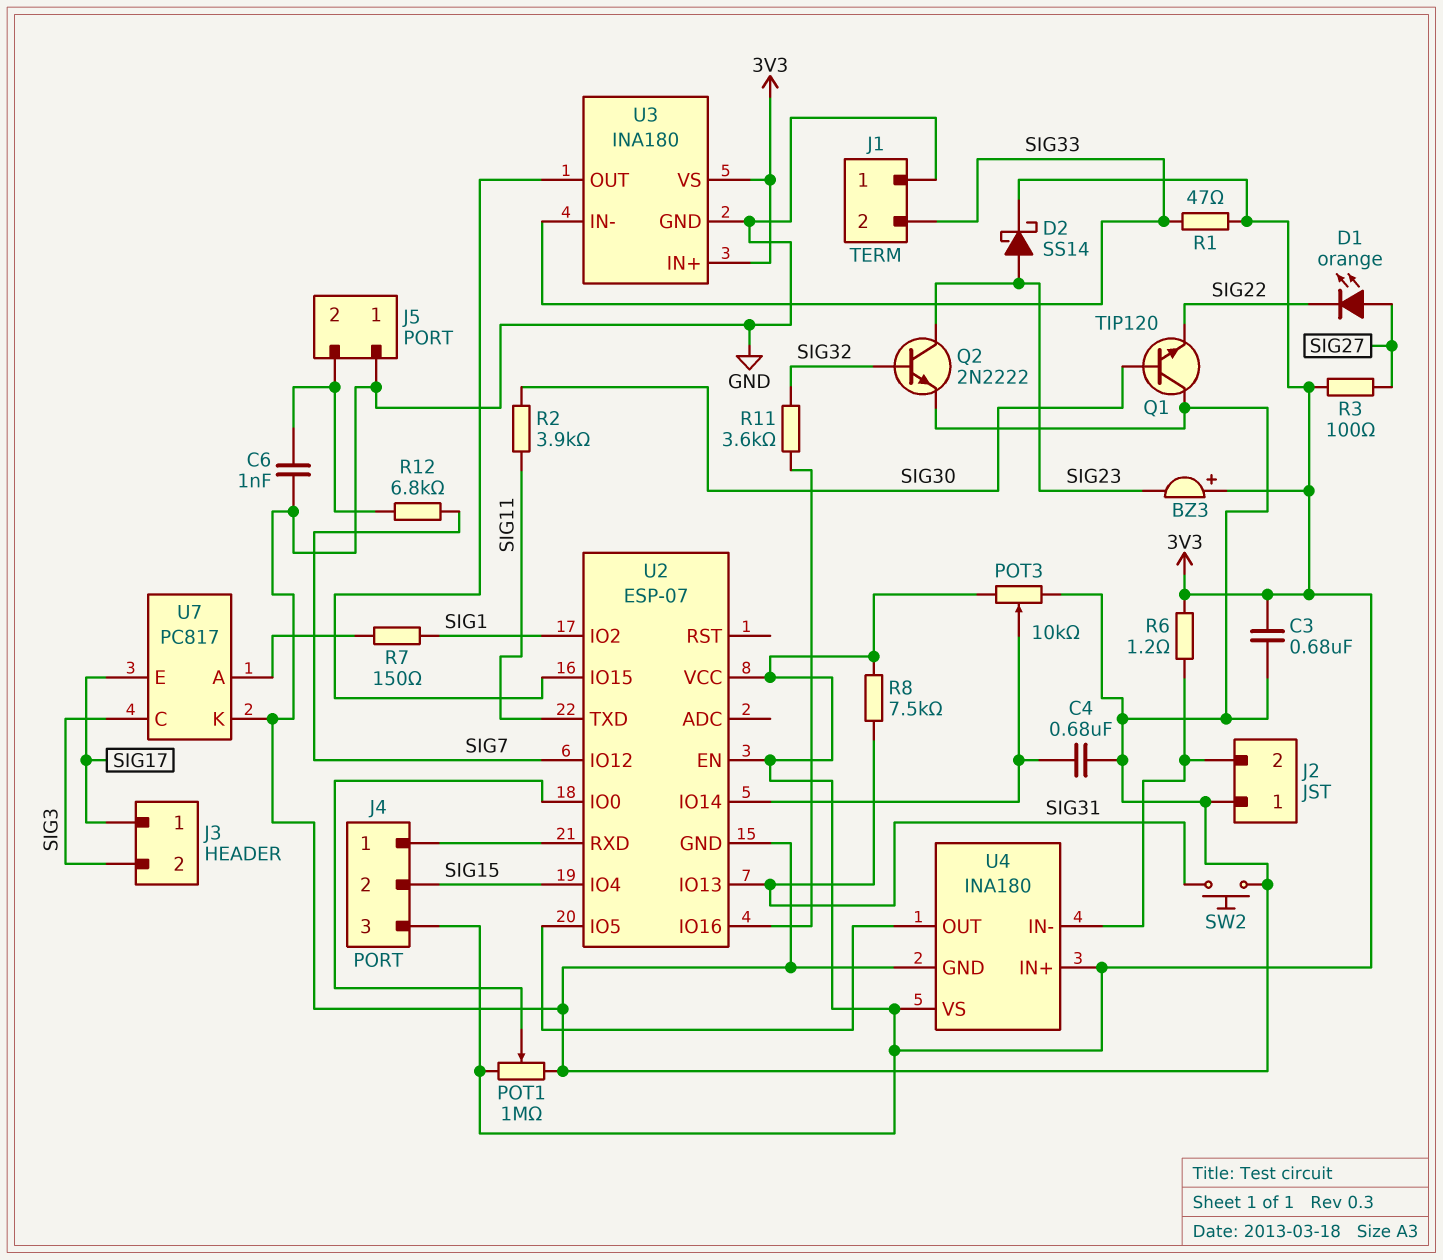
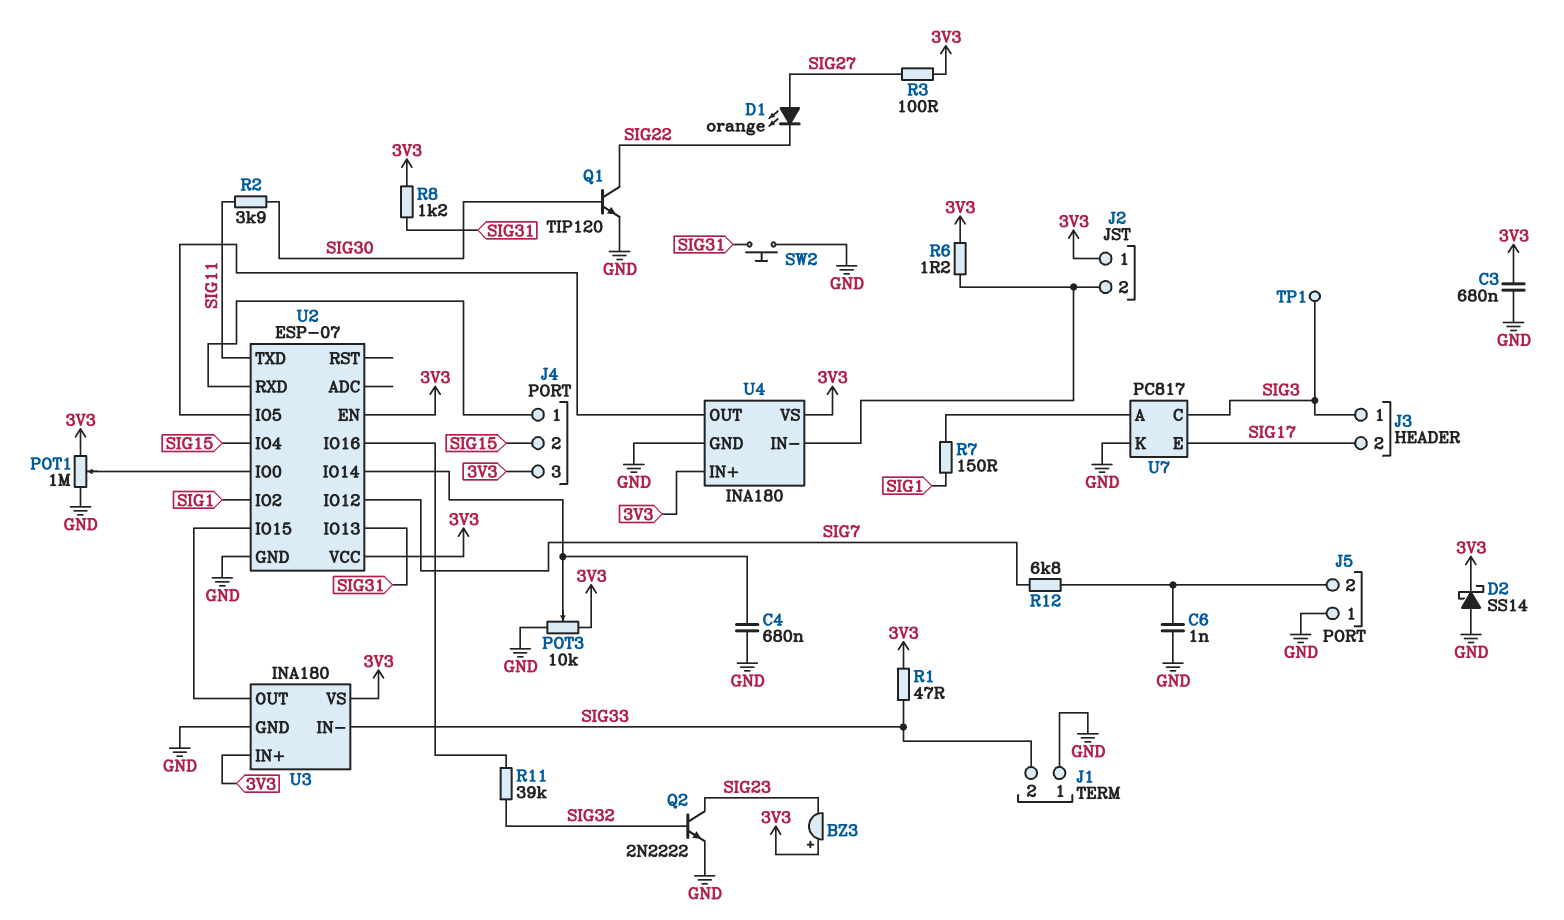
D2: schottky SS14 (A SIG23, K 3V3) -> schottky SS14 (A GND, K 3V3)
J2 pin 1: GND -> 3V3
J3 pin 1: SIG17 -> SIG3
J3 pin 2: SIG3 -> SIG17
Q1: NPN TIP120 (B SIG30, C GND, E SIG22) -> NPN TIP120 (B SIG30, C SIG22, E GND)
R8: 7.5k (3V3, SIG31) -> 1.2k (3V3, SIG31)
R11: 3.6k (SIG32, U2/IO16) -> 39k (SIG32, U2/IO16)
TP1: none -> test point (SIG3)

